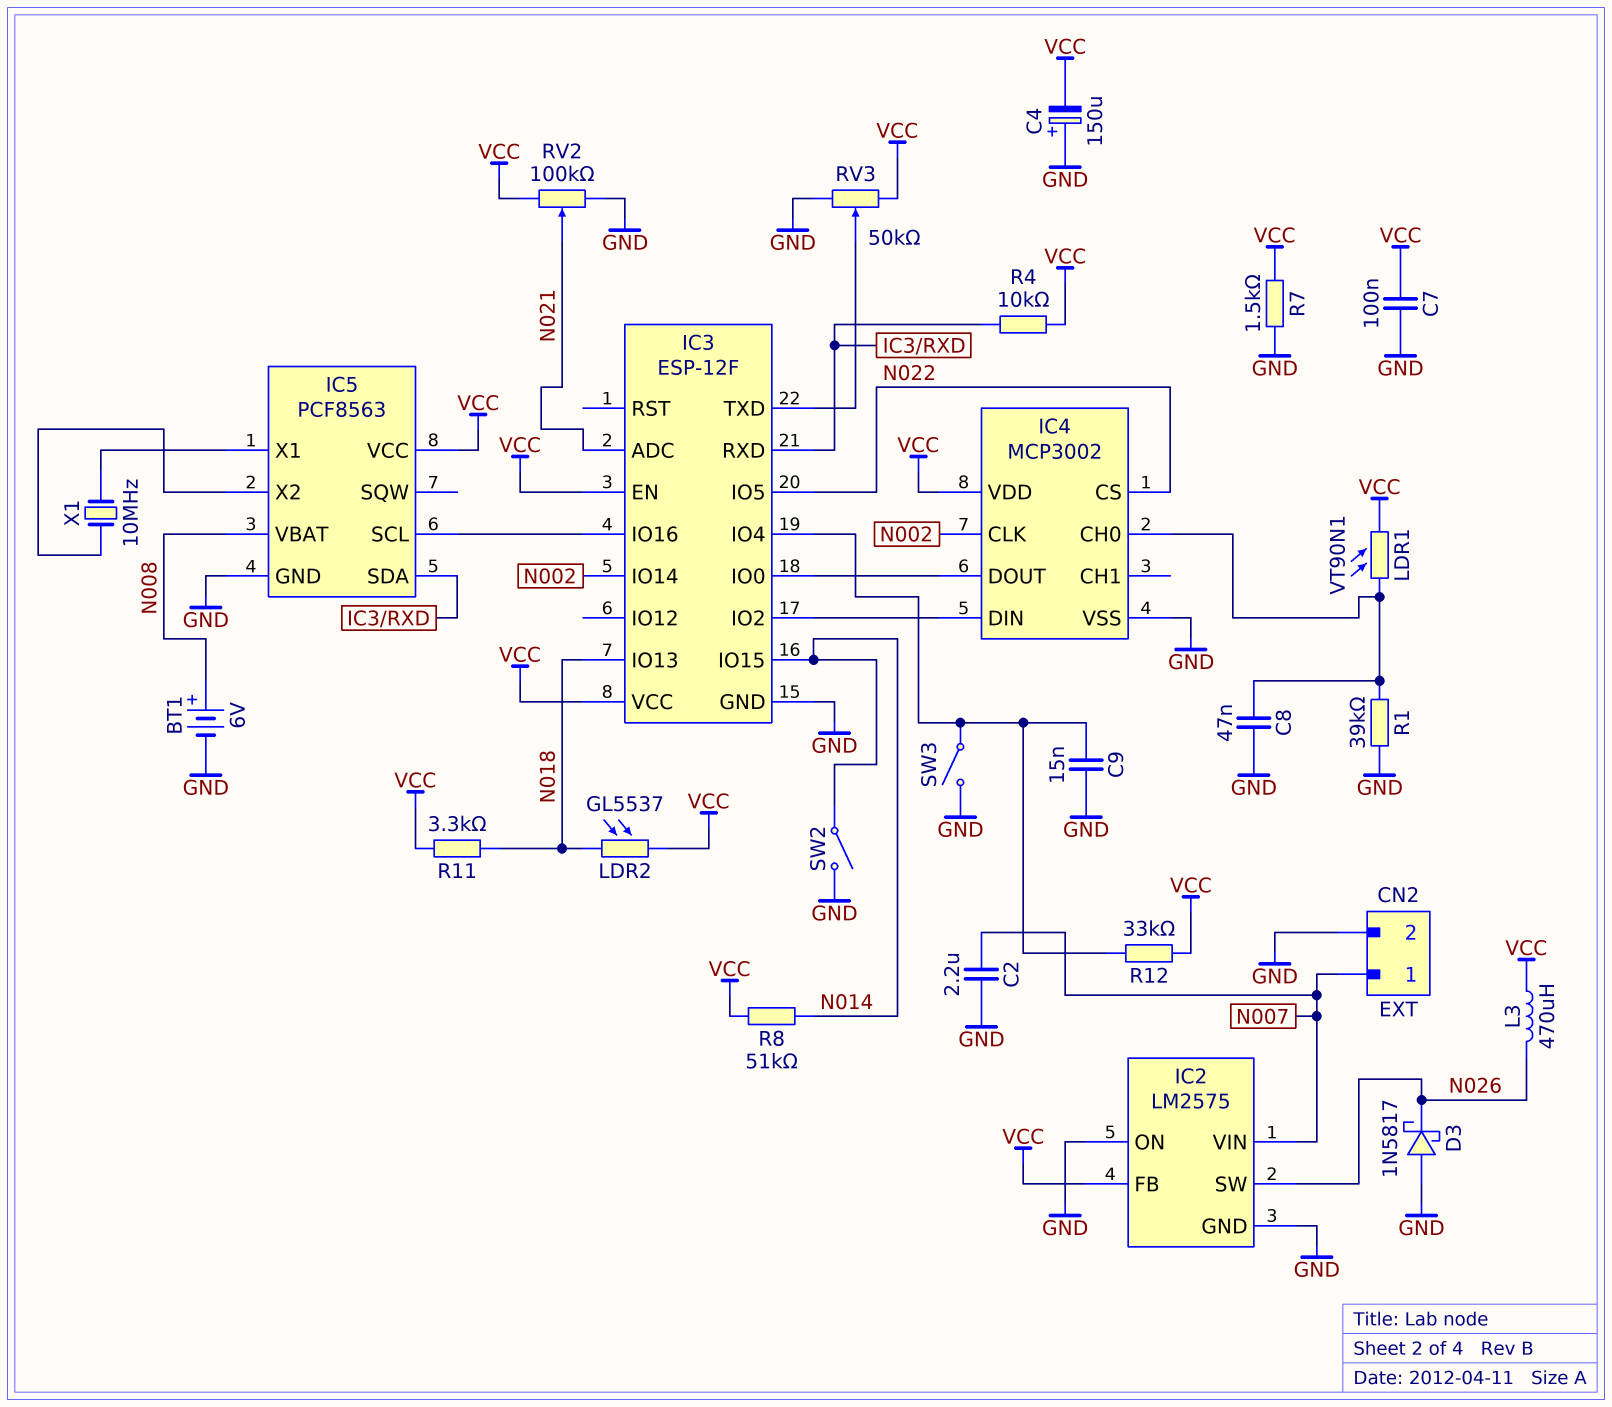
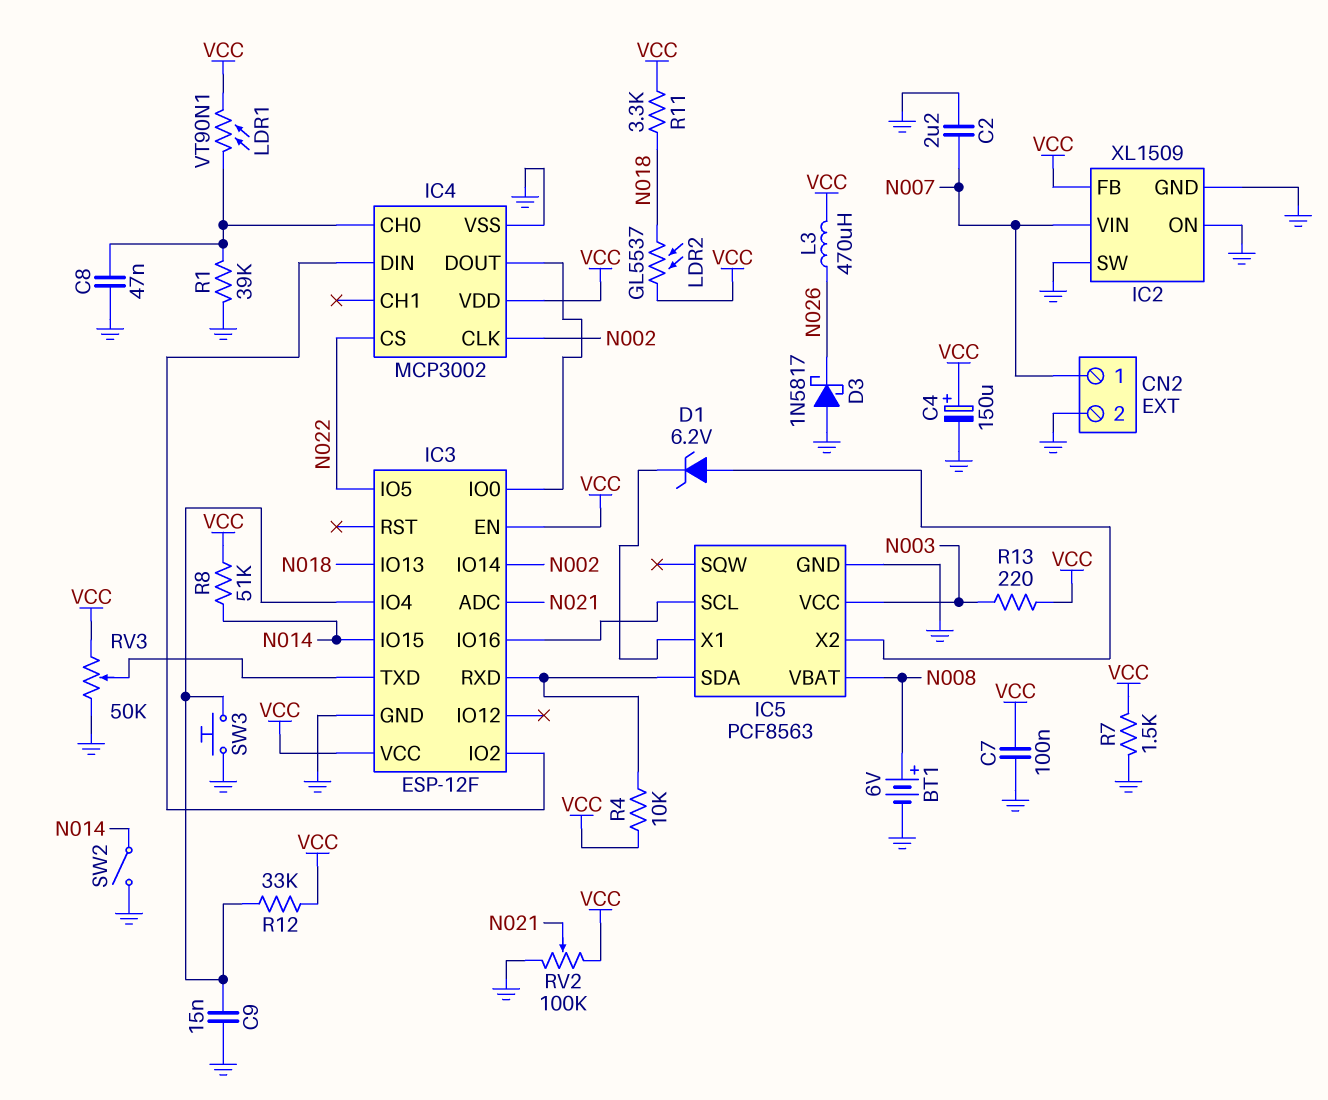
C4: 150uF (plus GND, minus VCC) -> 150uF (plus VCC, minus GND)
D1: none -> zener 6.2V (A IC5/X2, K IC5/X1)
IC2: LM2575 -> XL1509
IC2 pin SW: N026 -> GND
IC5 pin VCC: VCC -> N003
R13: none -> 220 (N003, VCC)
SW3: switch (GND, IC3/IO4) -> button (GND, IC3/IO4)
X1: 10MHz (IC5/X1, IC5/X2) -> none

